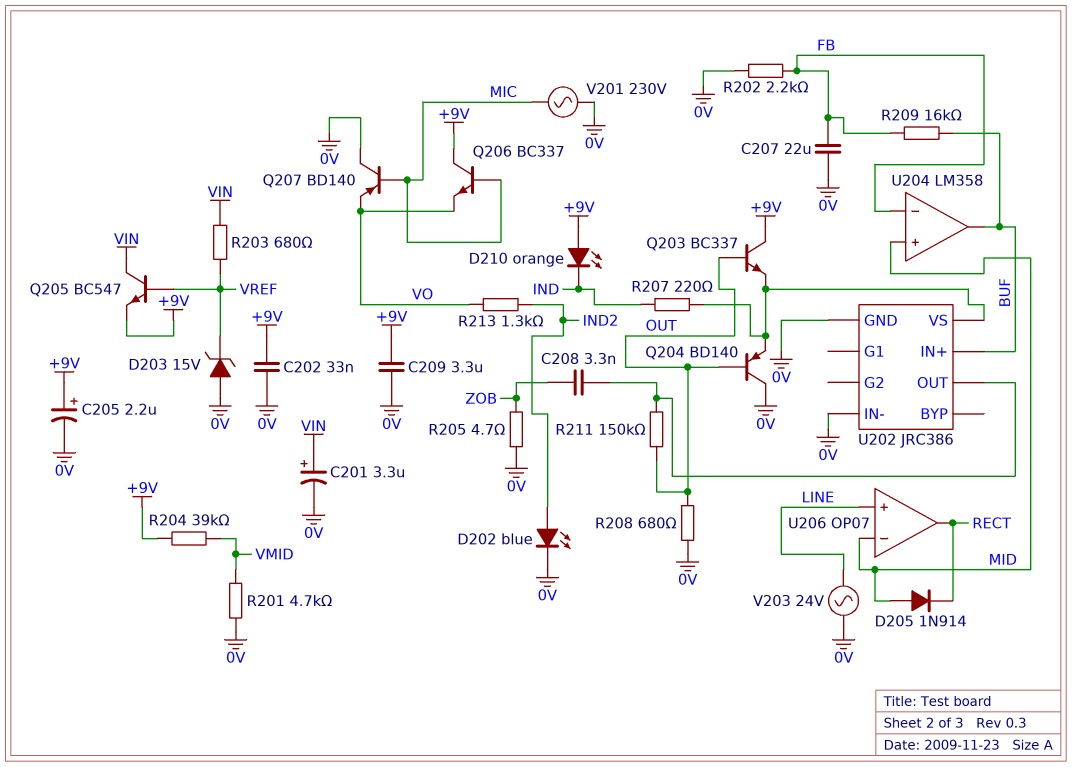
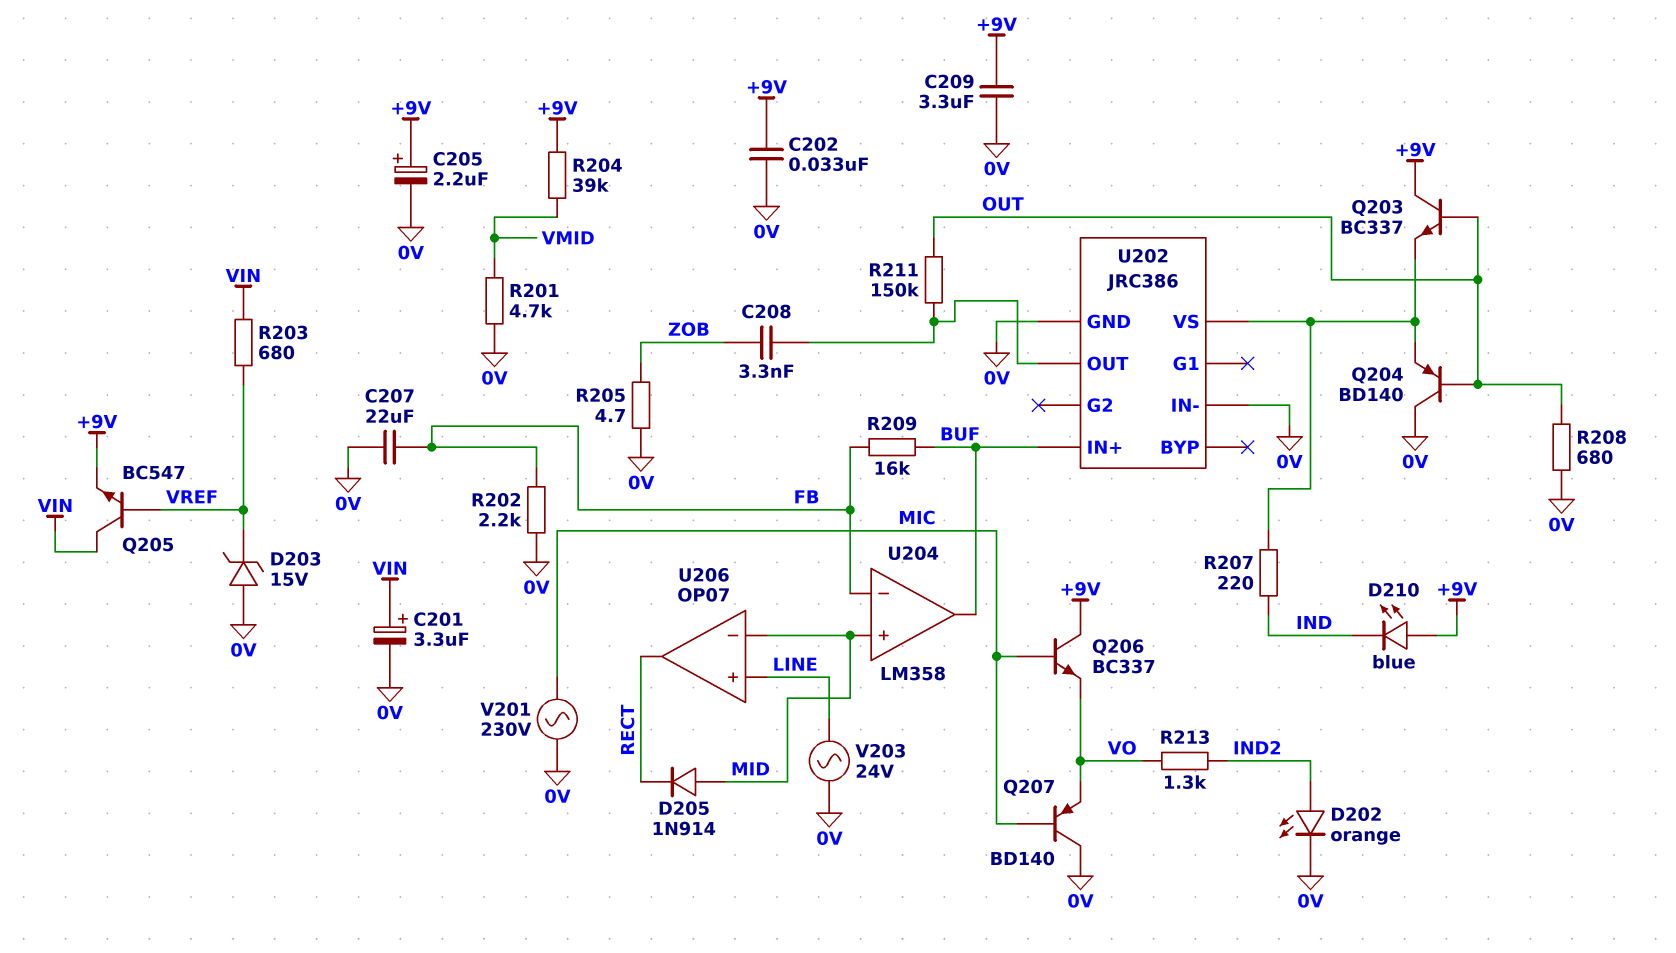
D202: LED blue (A IND2, K 0V) -> LED orange (A IND2, K 0V)
D210: LED orange (A +9V, K IND) -> LED blue (A +9V, K IND)

